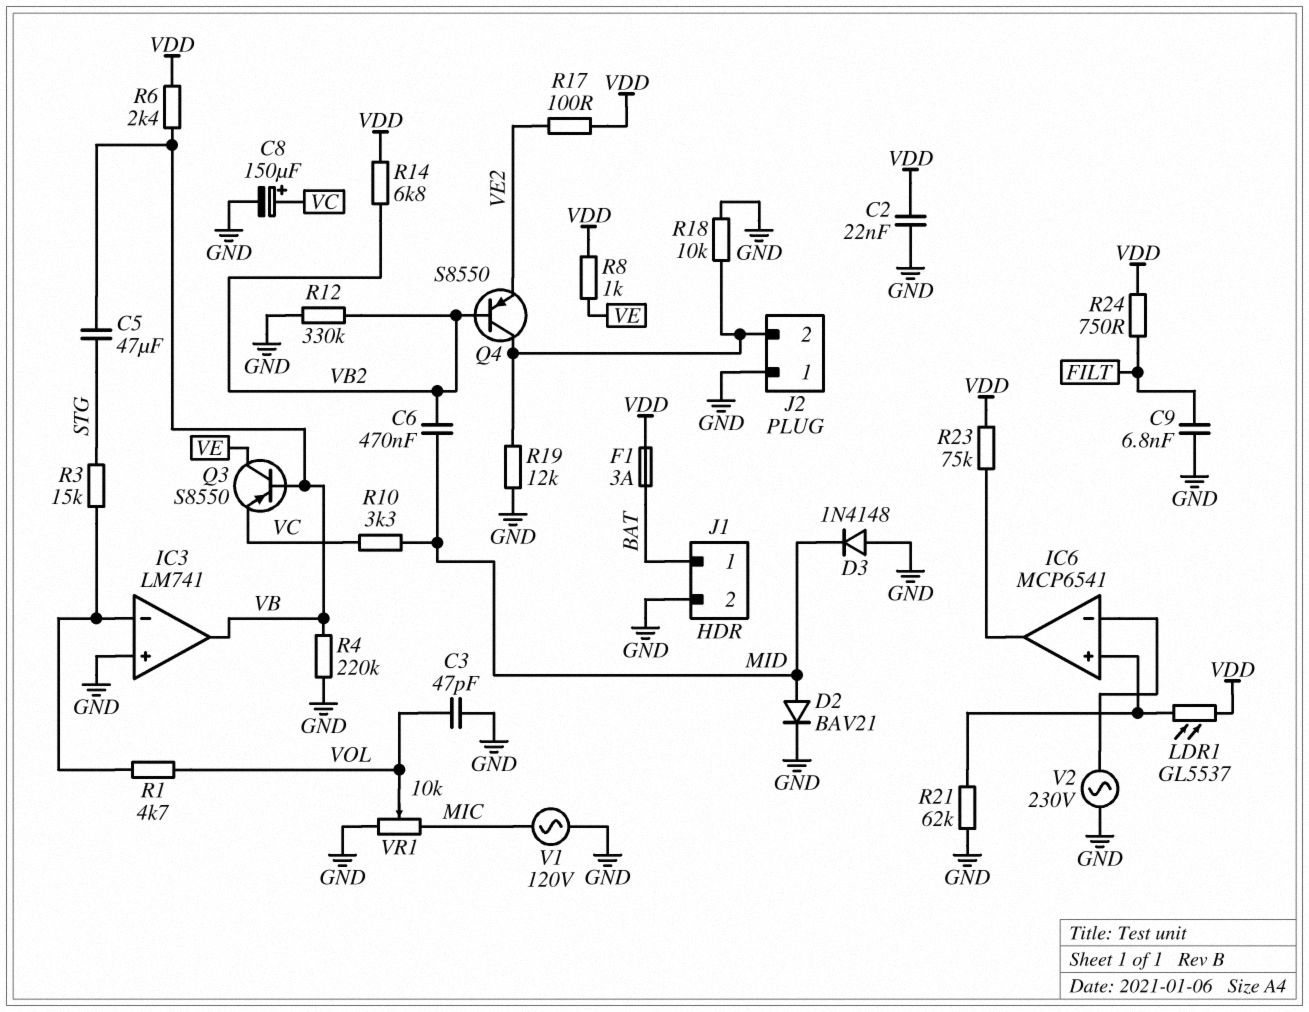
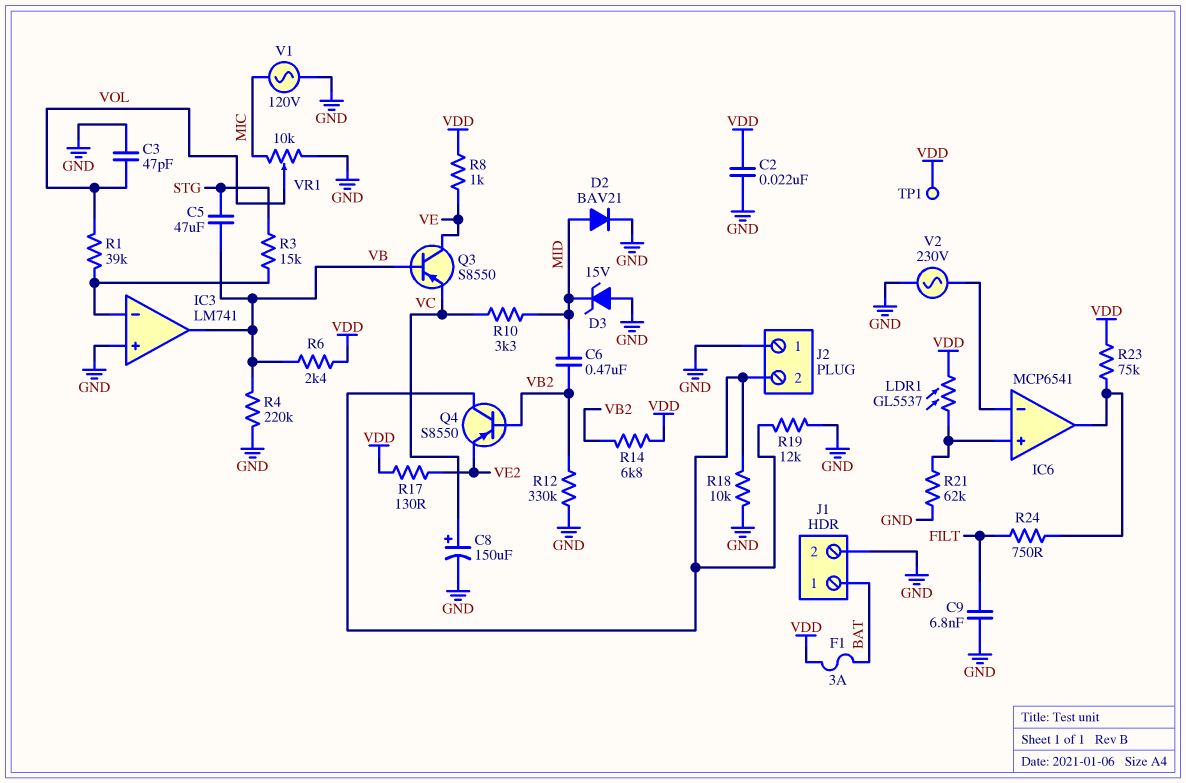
D3: diode 1N4148 (A GND, K MID) -> zener 15V (A GND, K MID)
R1: 4.7k (IC3/in-, VOL) -> 39k (IC3/in-, VOL)
R17: 100 (VDD, VE2) -> 130 (VDD, VE2)
R24: 750 (FILT, VDD) -> 750 (FILT, IC6/out)
TP1: none -> test point (VDD)

